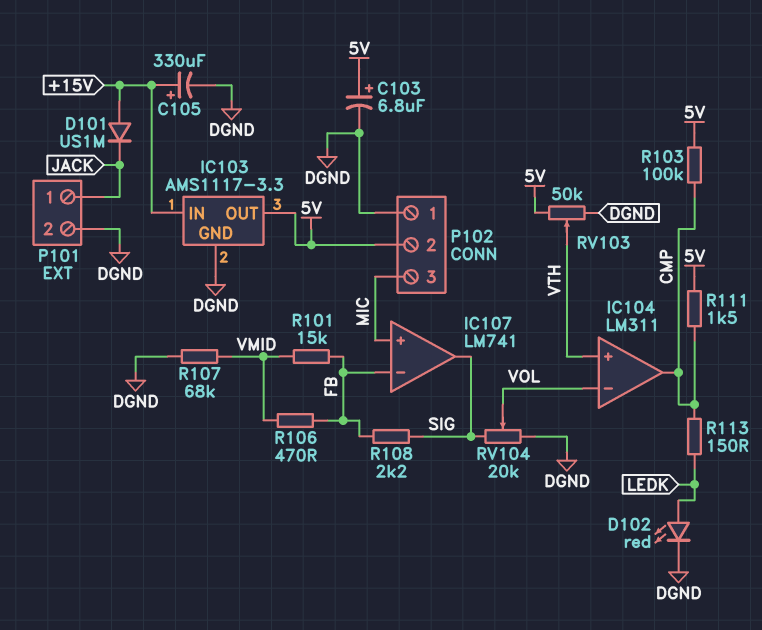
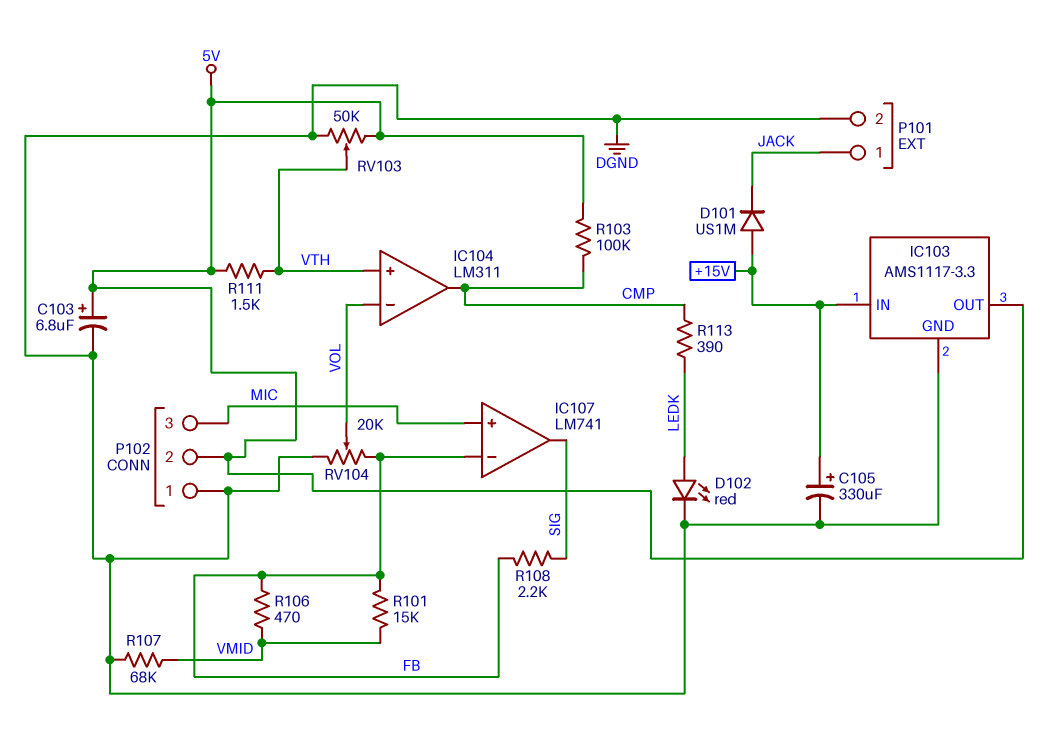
R111: 1.5k (5V, CMP) -> 1.5k (5V, VTH)
R113: 150 (CMP, LEDK) -> 390 (CMP, LEDK)
RV104: 20k (DGND, SIG, wiper VOL) -> 20k (DGND, FB, wiper VOL)

